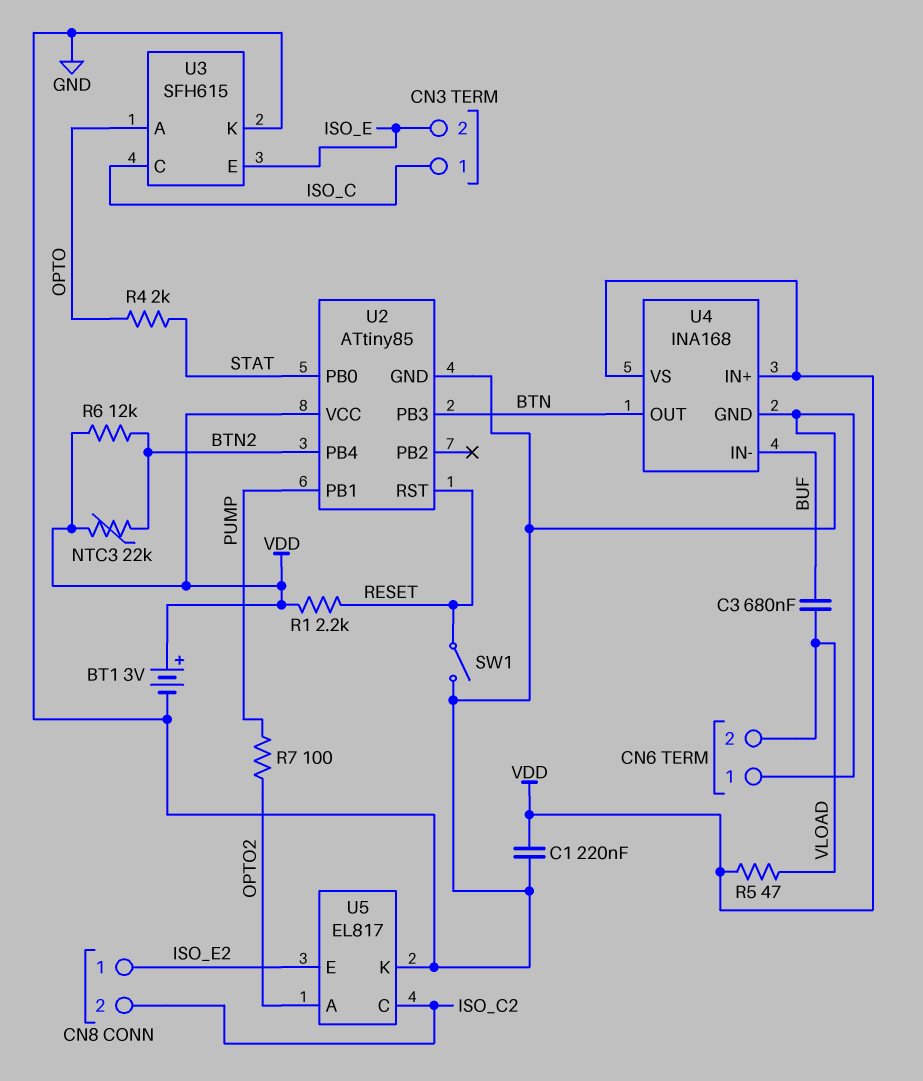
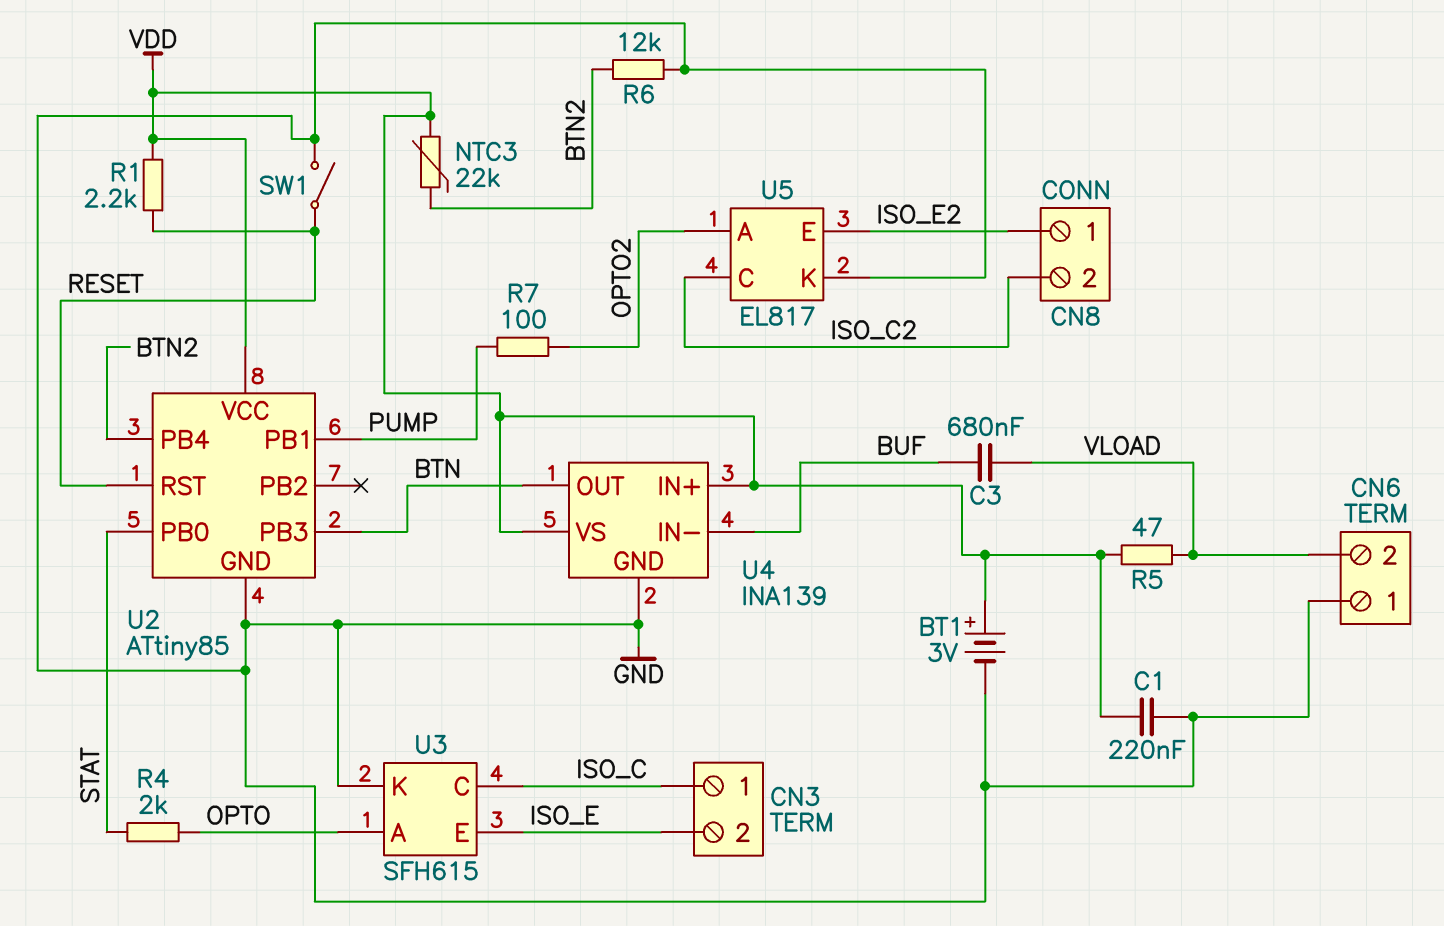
R6: 12k (BTN2, VDD) -> 12k (BTN2, GND)
U4: INA168 -> INA139

